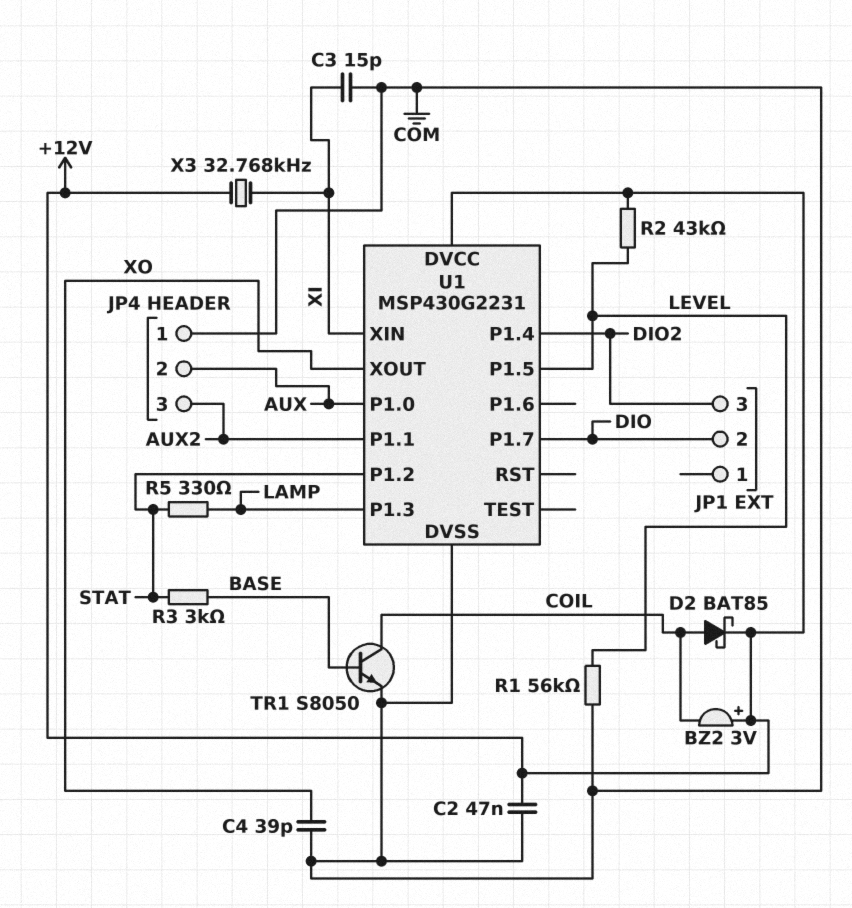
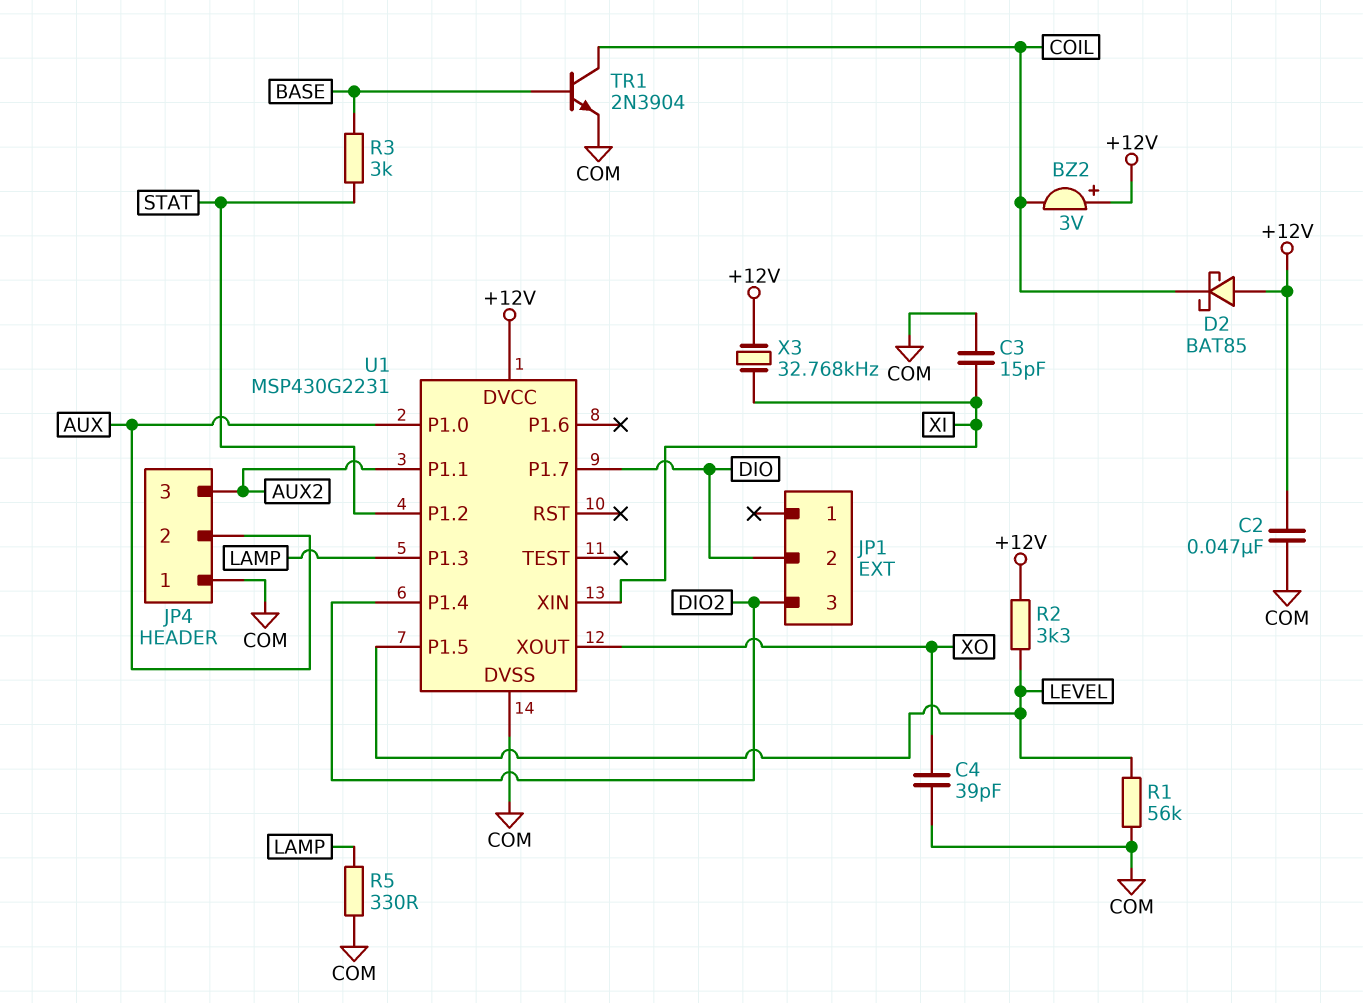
D2: schottky BAT85 (A COIL, K +12V) -> schottky BAT85 (A +12V, K COIL)
R2: 43k (+12V, LEVEL) -> 3.3k (+12V, LEVEL)
R5: 330 (LAMP, STAT) -> 330 (COM, LAMP)
TR1: NPN S8050 (B BASE, C COIL, E COM) -> NPN 2N3904 (B BASE, C COIL, E COM)

